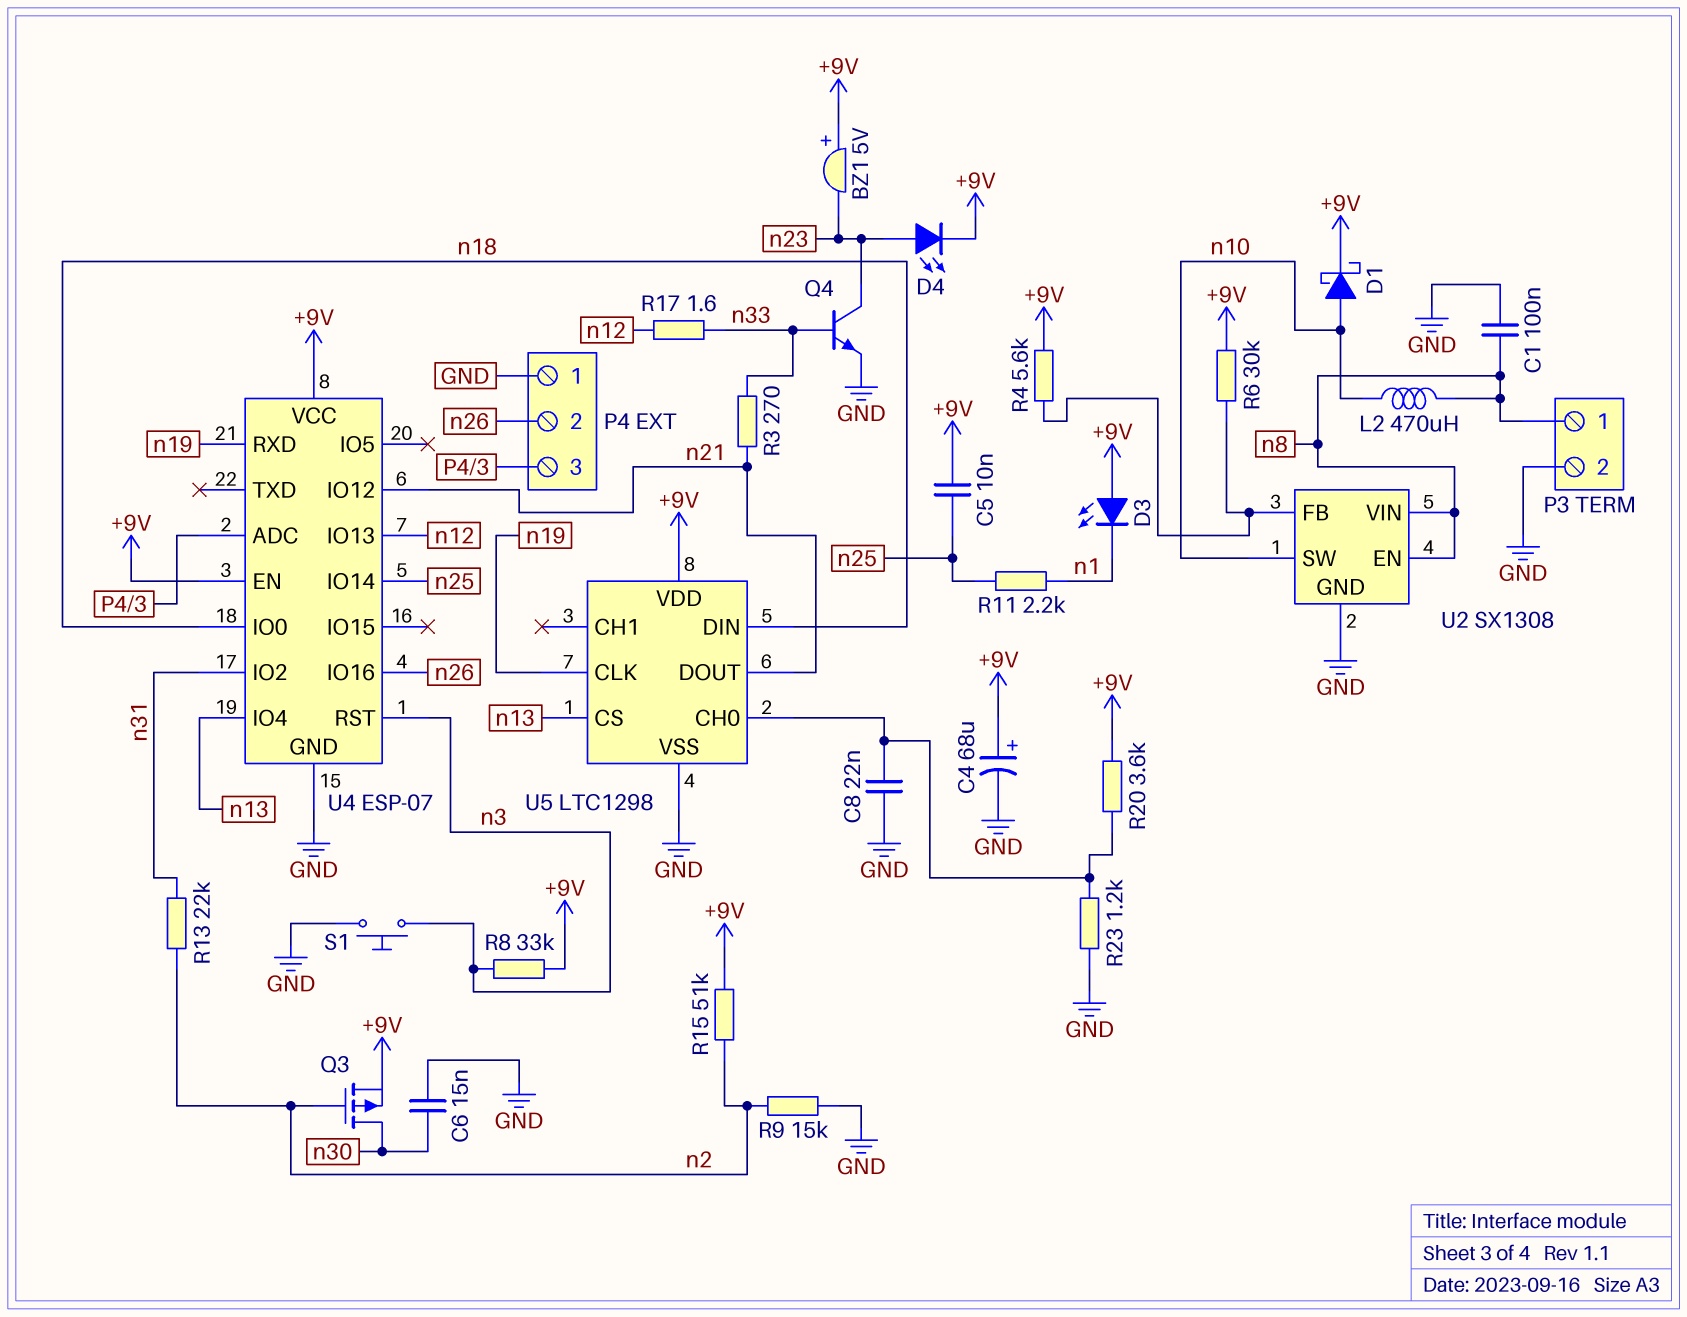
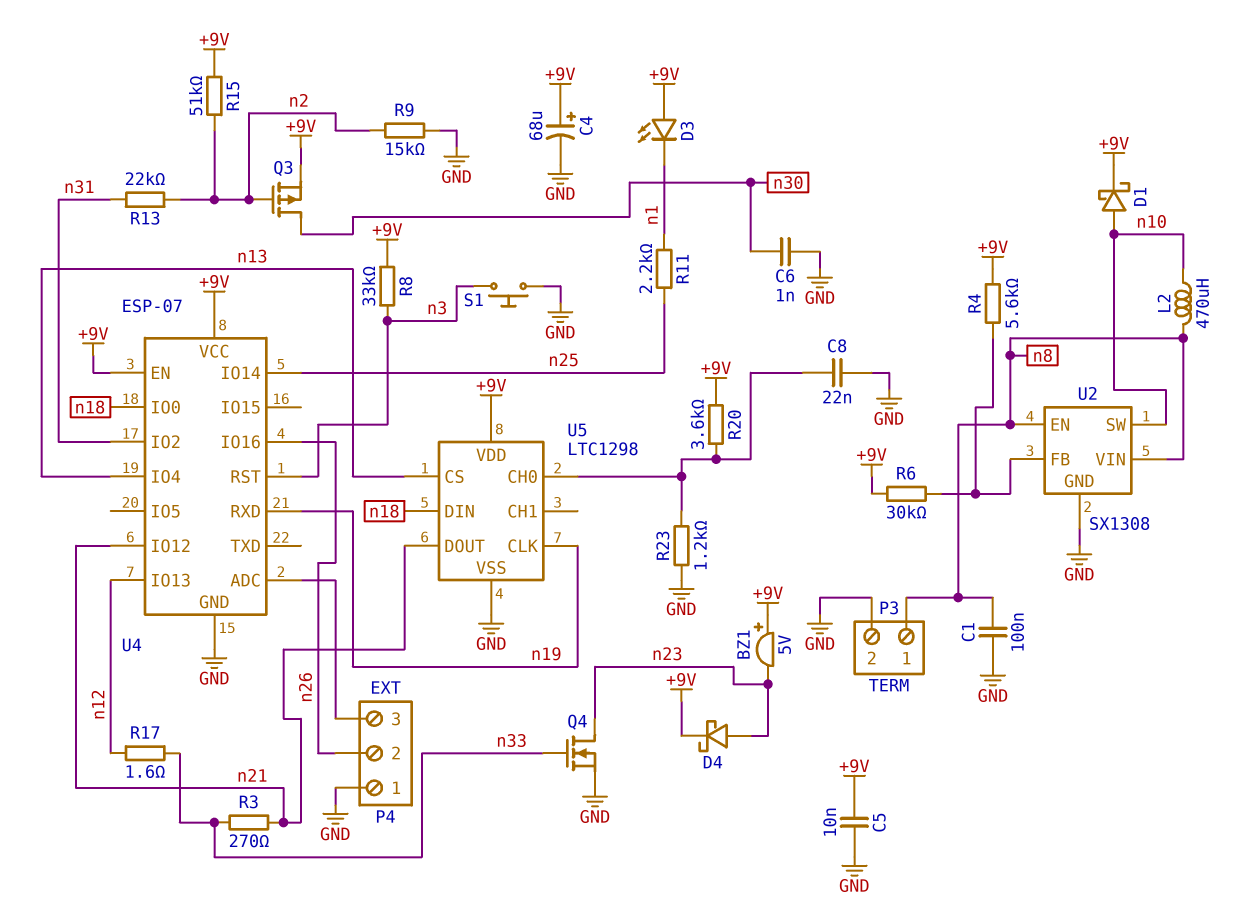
C5: 10nF (+9V, n25) -> 10nF (+9V, GND)
C6: 15nF (GND, n30) -> 1nF (GND, n30)
D4: LED (A n23, K +9V) -> schottky (A n23, K +9V)
Q4: NPN (B n33, C n23, E GND) -> NMOS (G n33, D n23, S GND)

